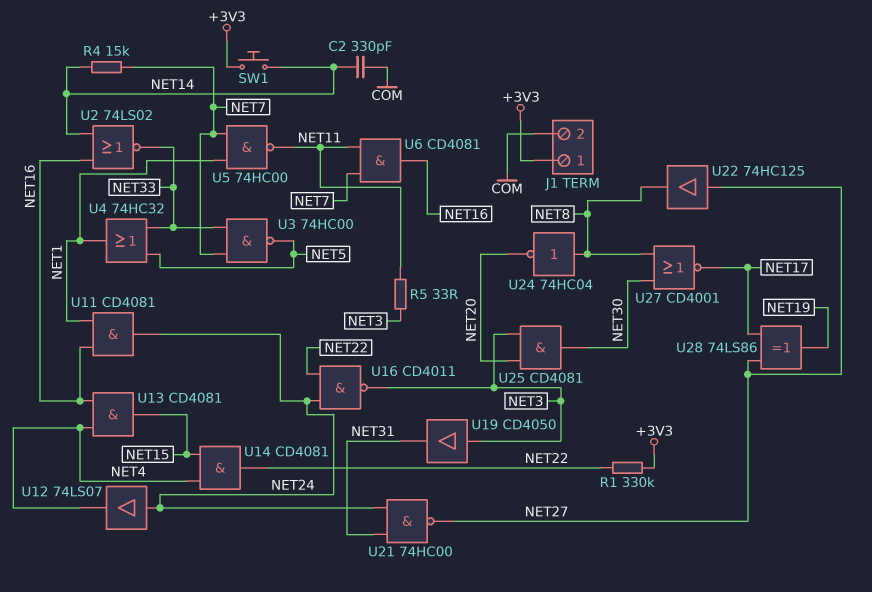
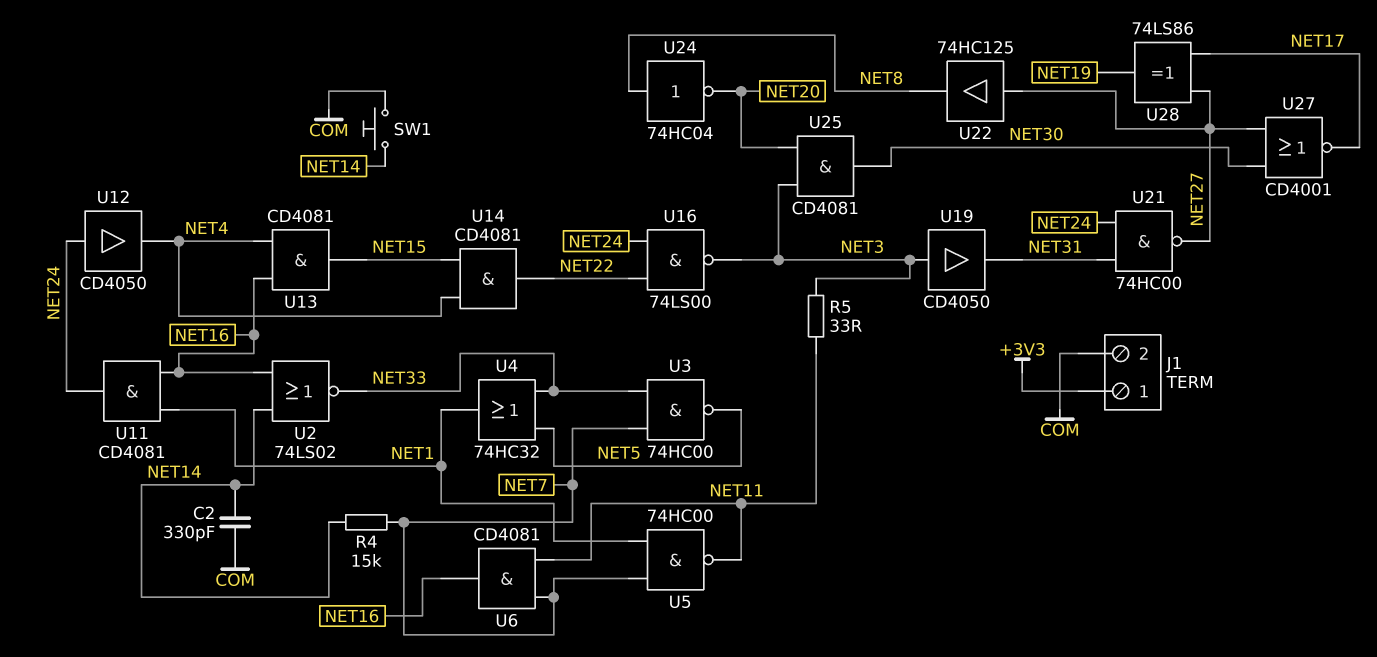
R1: 330k (+3V3, NET22) -> none
SW1: button (+3V3, NET14) -> button (COM, NET14)
U12: buffer 74LS07 (in NET24, out NET4) -> buffer CD4050 (in NET24, out NET4)
U16: NAND CD4011 (in NET22, in NET24, out NET3) -> NAND 74LS00 (in NET22, in NET24, out NET3)
U27: NOR CD4001 (in NET8, in NET30, out NET17) -> NOR CD4001 (in NET27, in NET30, out NET17)

